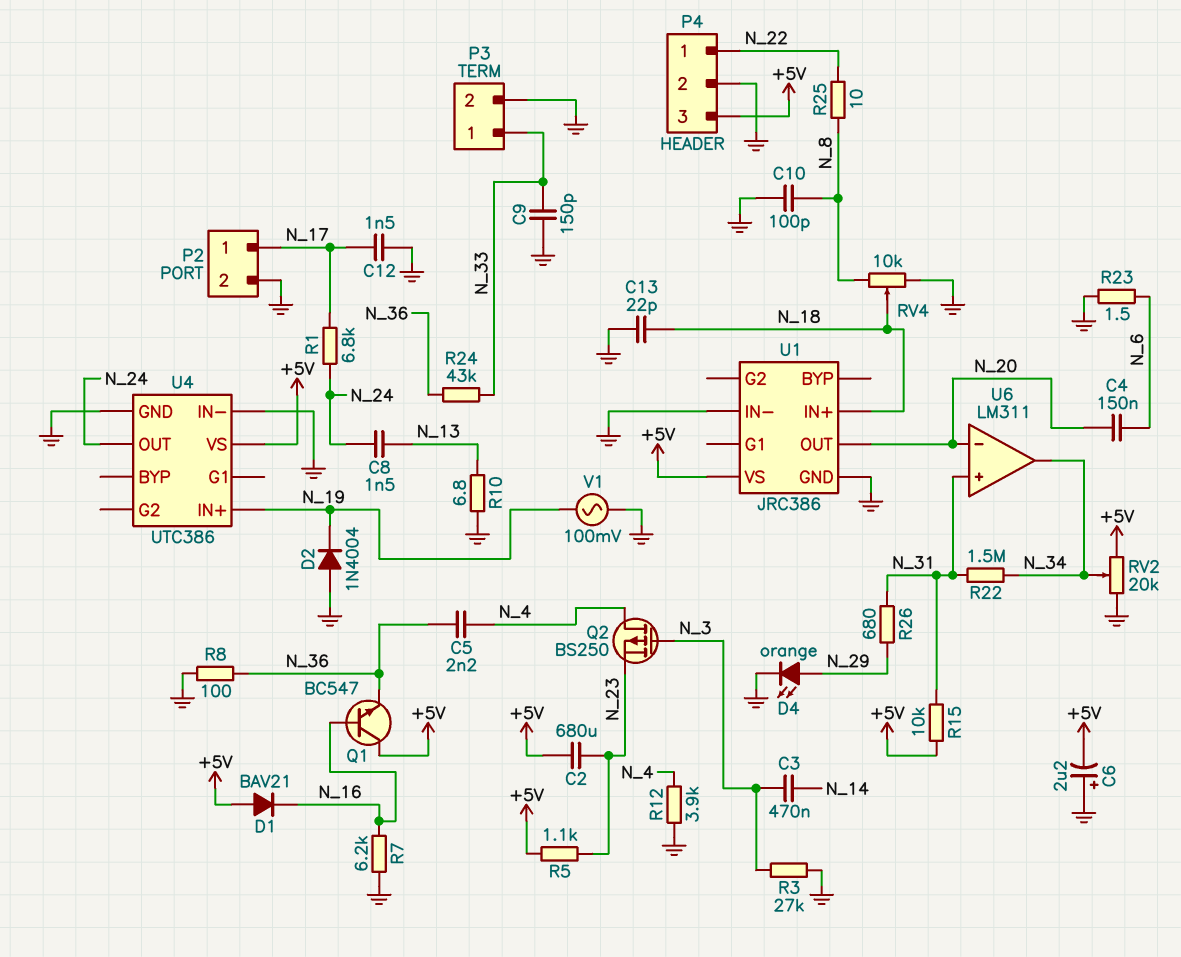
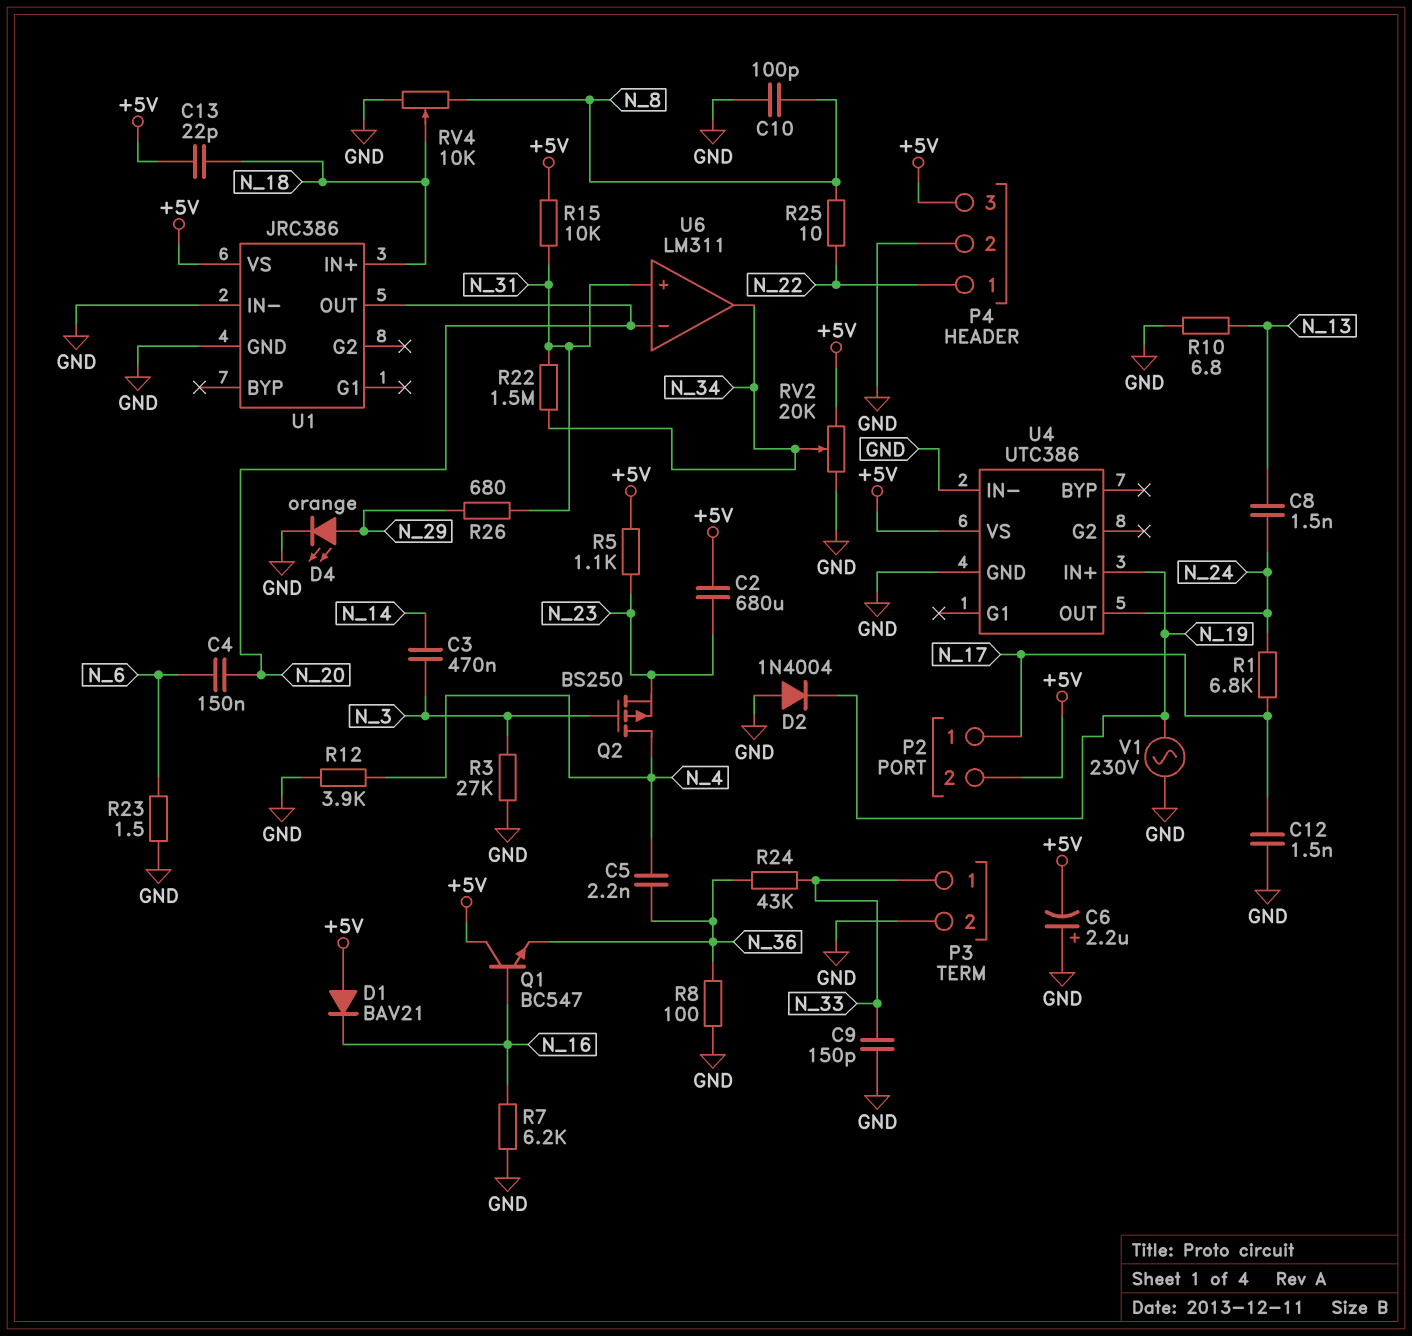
C13: 22pF (GND, N_18) -> 22pF (+5V, N_18)
P2 pin 2: GND -> +5V
V1: AC 100mV (GND, N_19) -> AC 230V (GND, N_19)

